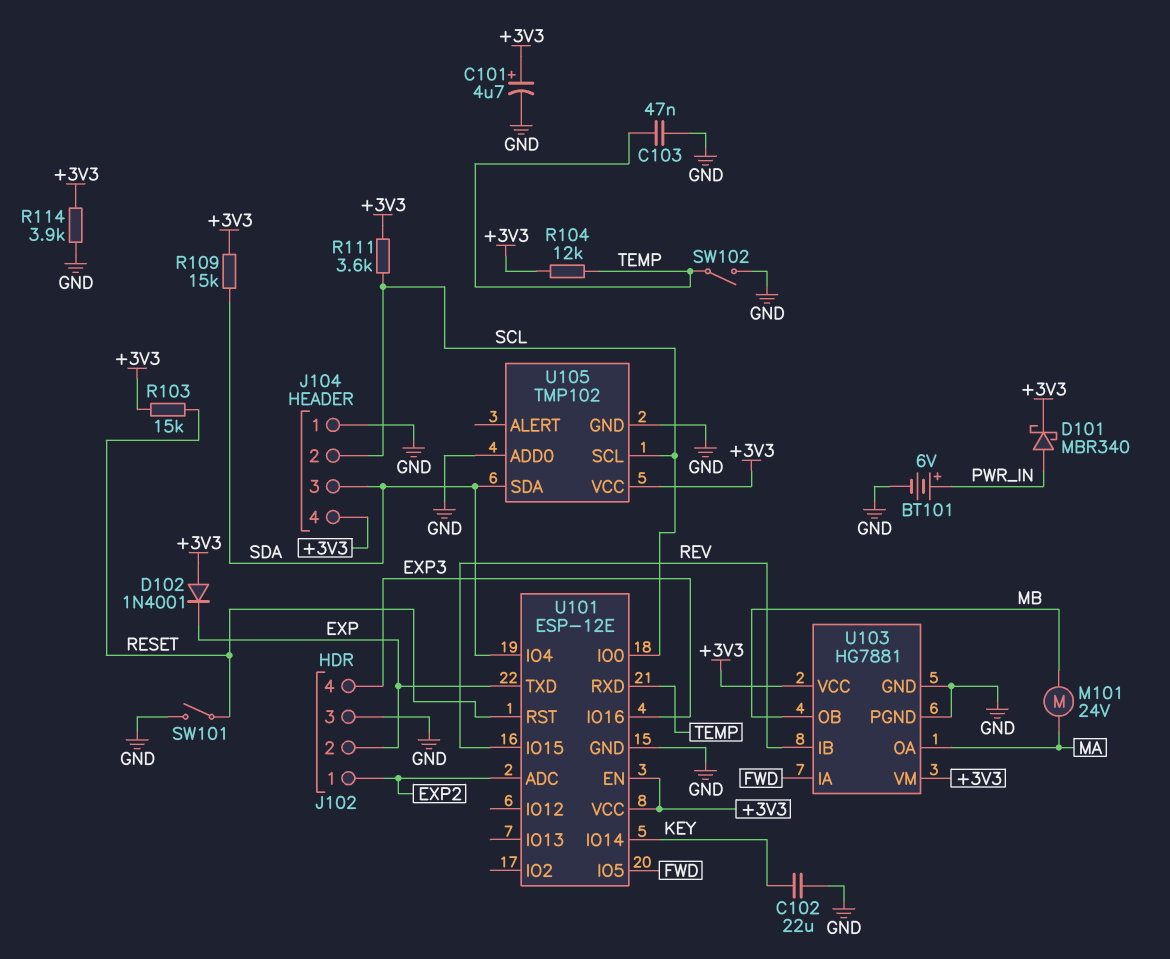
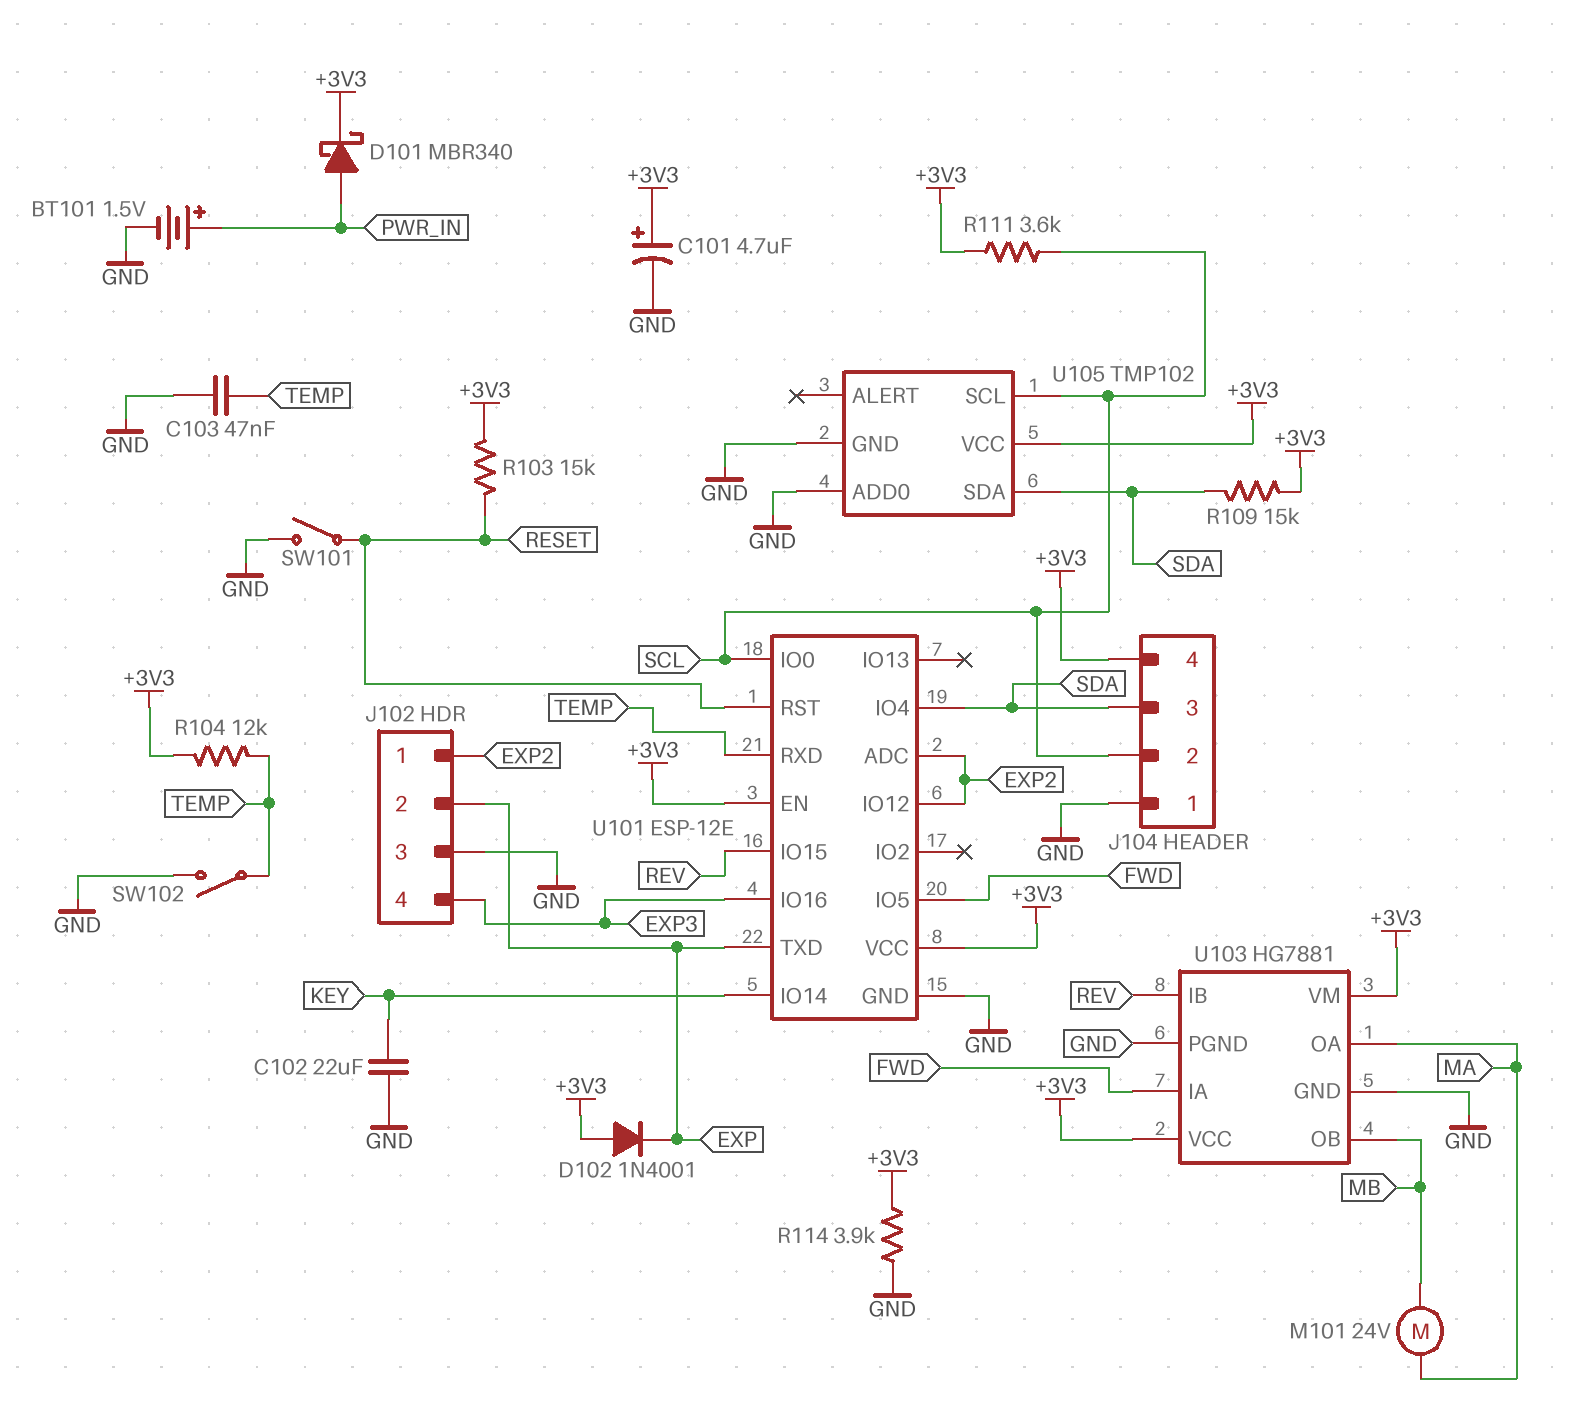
BT101: 6V (plus PWR_IN, minus GND) -> 1.5V (plus PWR_IN, minus GND)
U101 pin IO12: none -> EXP2

